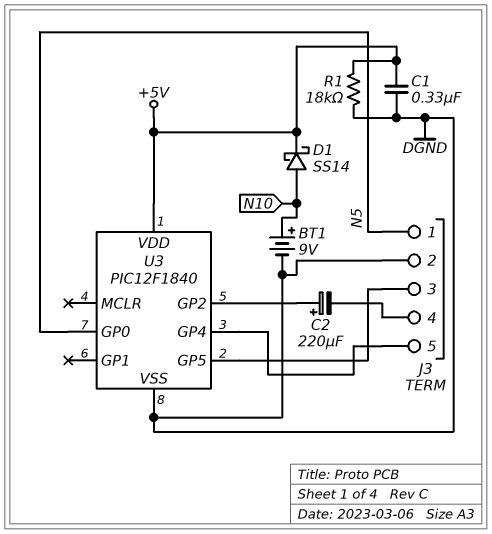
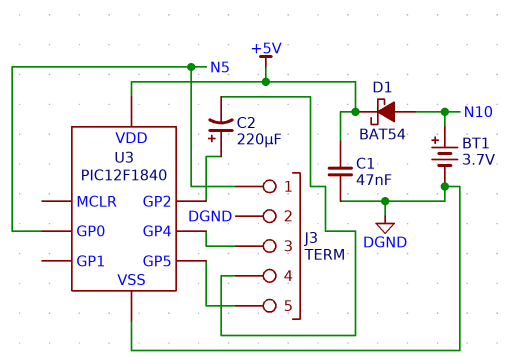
BT1: 9V (plus N10, minus DGND) -> 3.7V (plus N10, minus DGND)
C1: 330nF (+5V, DGND) -> 47nF (+5V, DGND)
D1: schottky SS14 (A N10, K +5V) -> schottky BAT54 (A N10, K +5V)
R1: 18k (+5V, DGND) -> none
U3 pin GP4: J3/5 -> J3/3
U3 pin GP5: J3/3 -> J3/5

